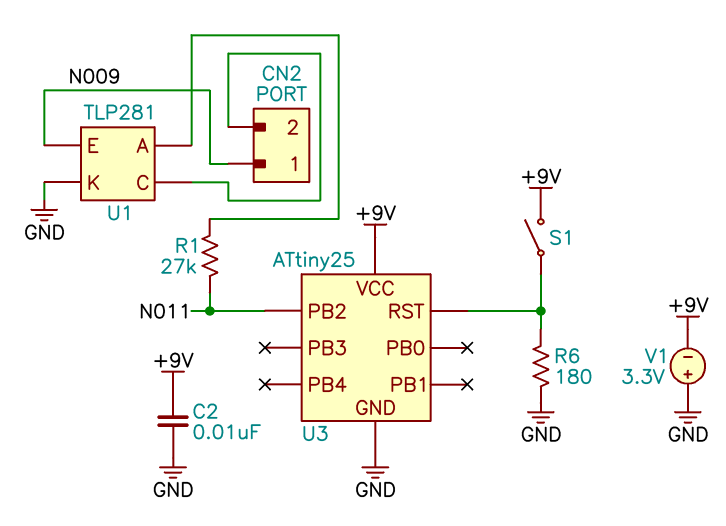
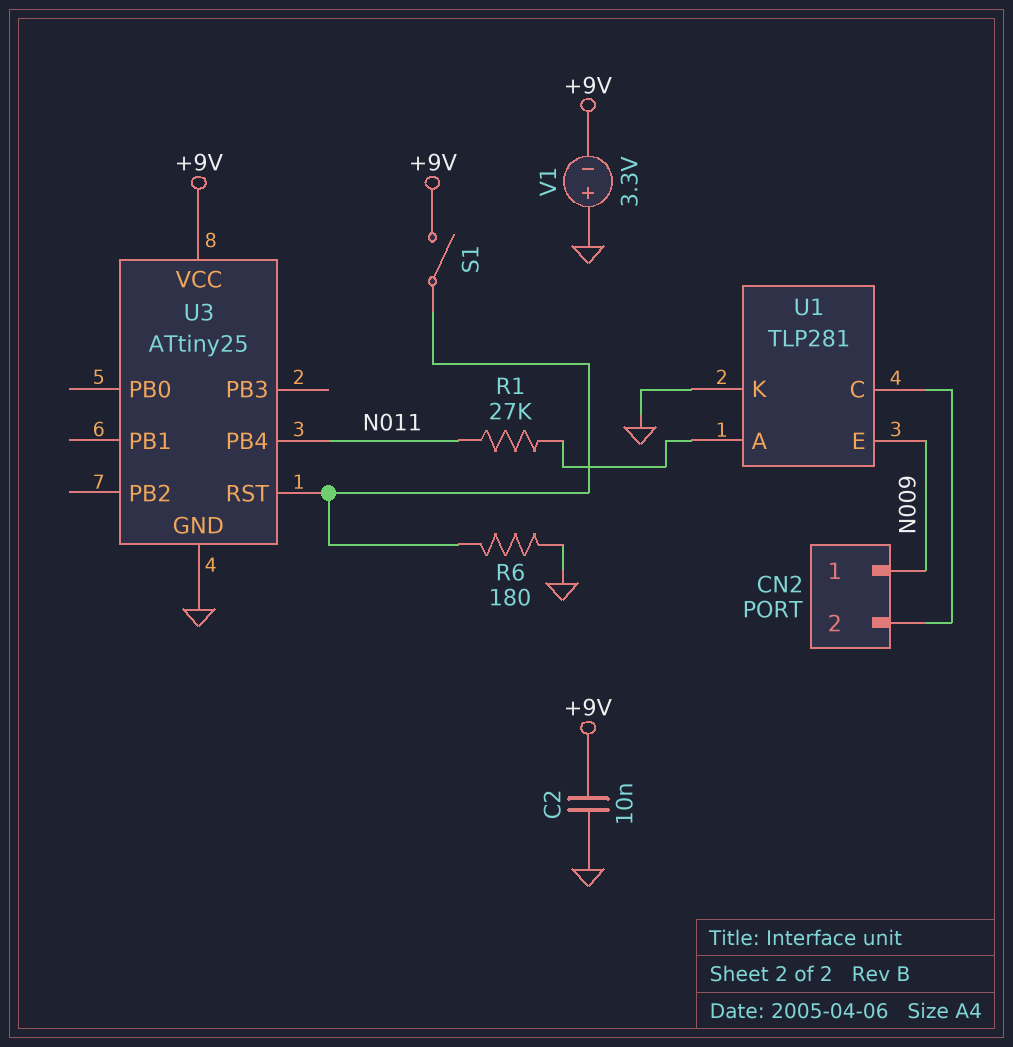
U3 pin PB2: N011 -> none
U3 pin PB4: none -> N011

